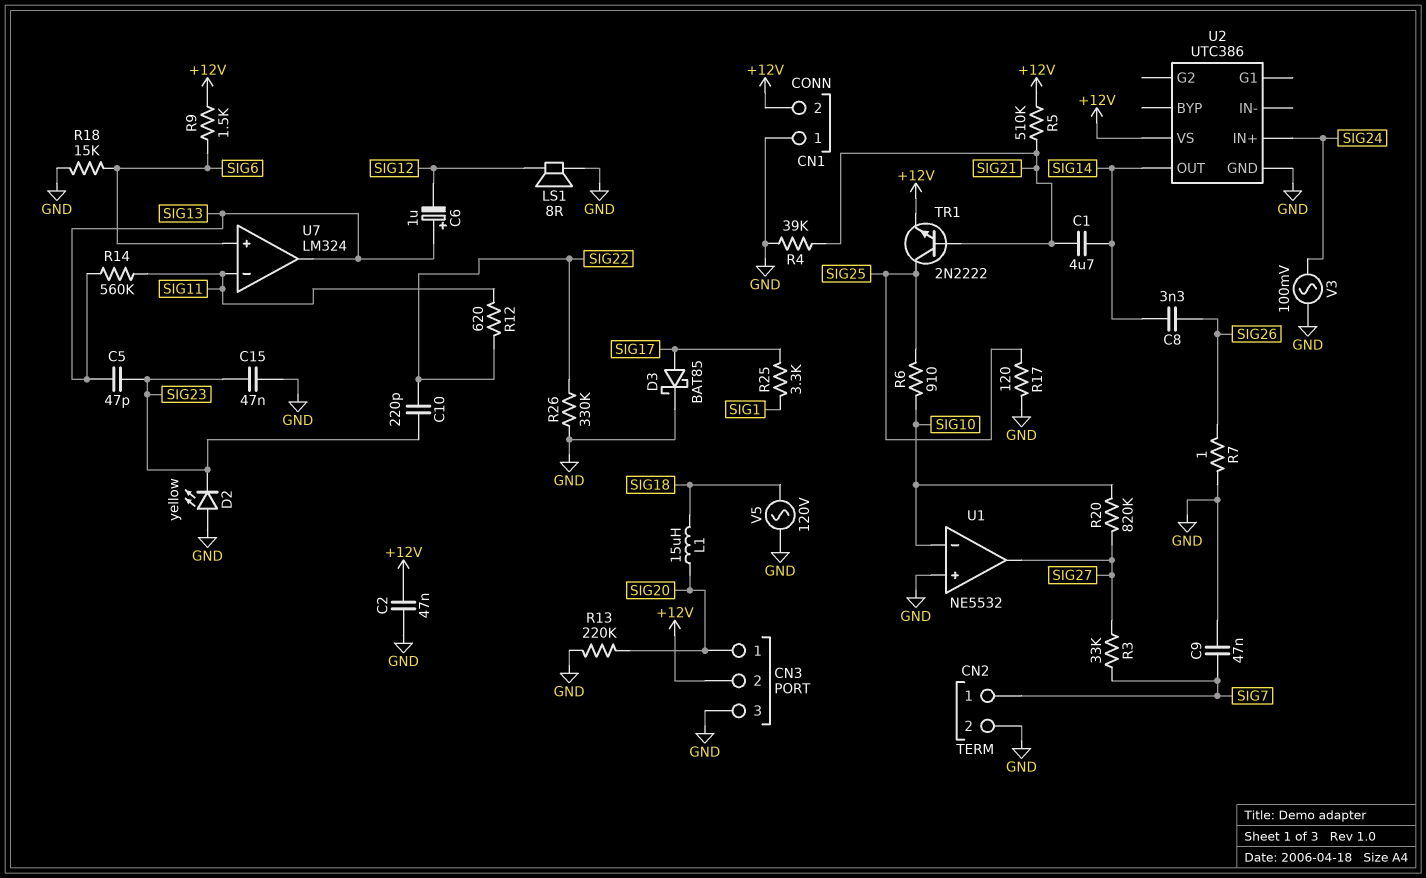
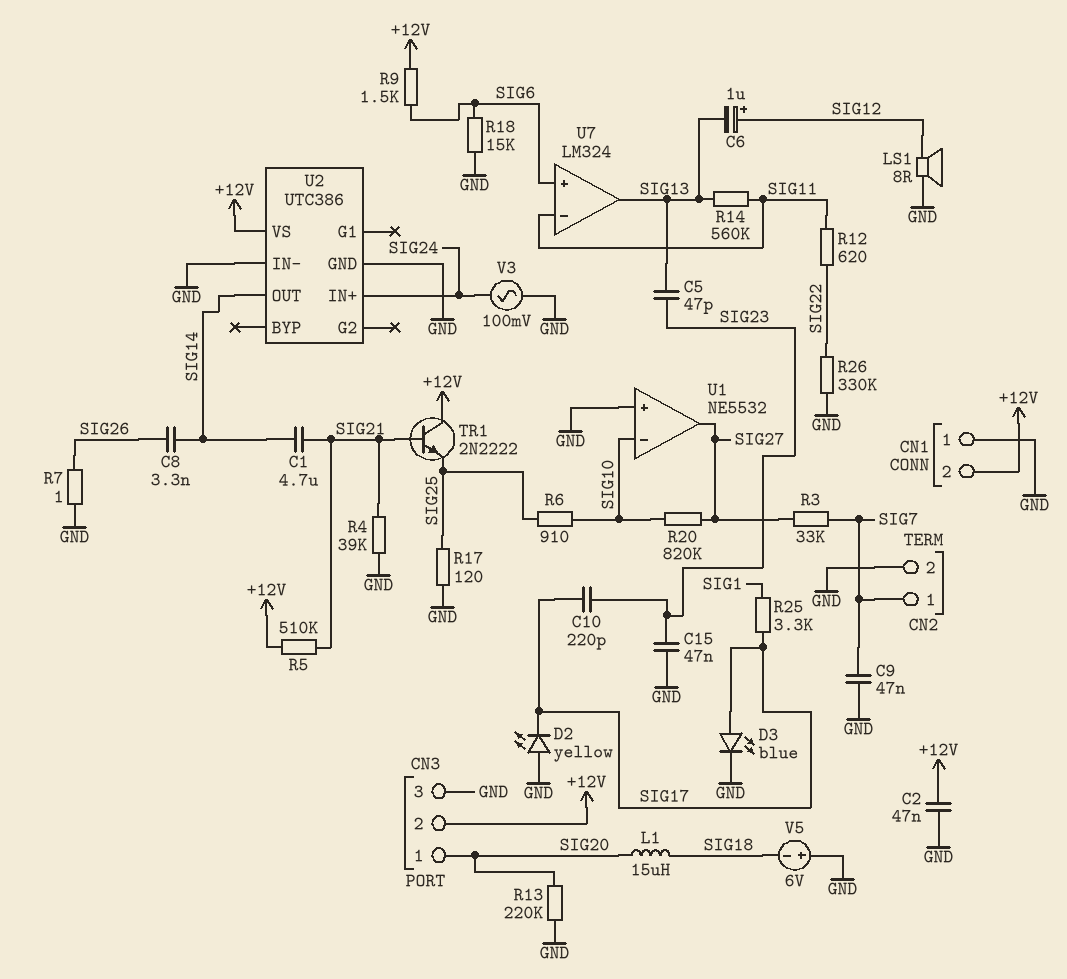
C6: 1uF (plus SIG13, minus SIG12) -> 1uF (plus SIG12, minus SIG13)
C10: 220pF (SIG22, SIG23) -> 220pF (SIG17, SIG23)
D2: LED yellow (A GND, K SIG23) -> LED yellow (A GND, K SIG17)
D3: schottky BAT85 (A SIG17, K GND) -> LED blue (A SIG17, K GND)
TR1: NPN 2N2222 (B SIG21, C SIG25, E +12V) -> NPN 2N2222 (B SIG21, C +12V, E SIG25)
U2 pin IN-: none -> GND
V5: AC 120V (GND, SIG18) -> 6V (plus GND, minus SIG18)

